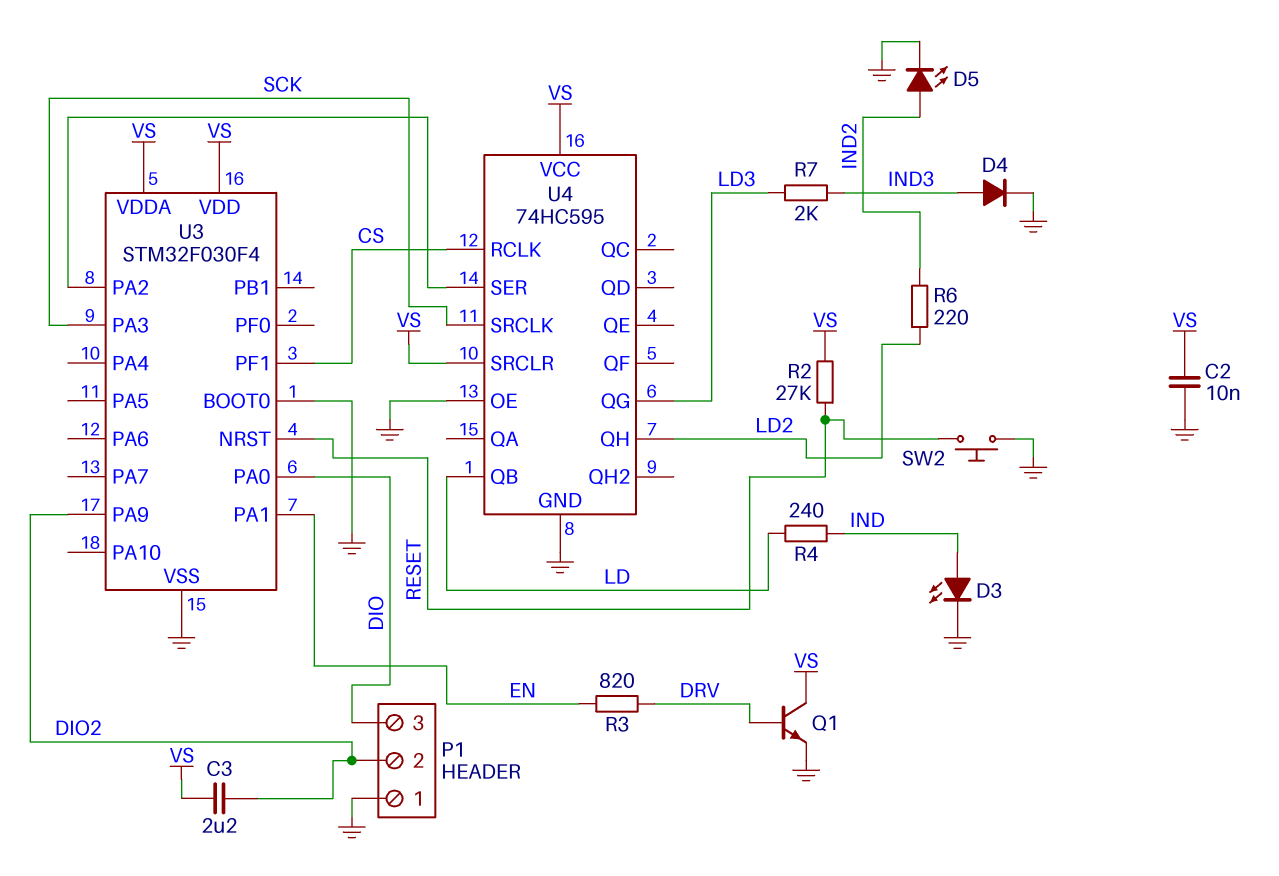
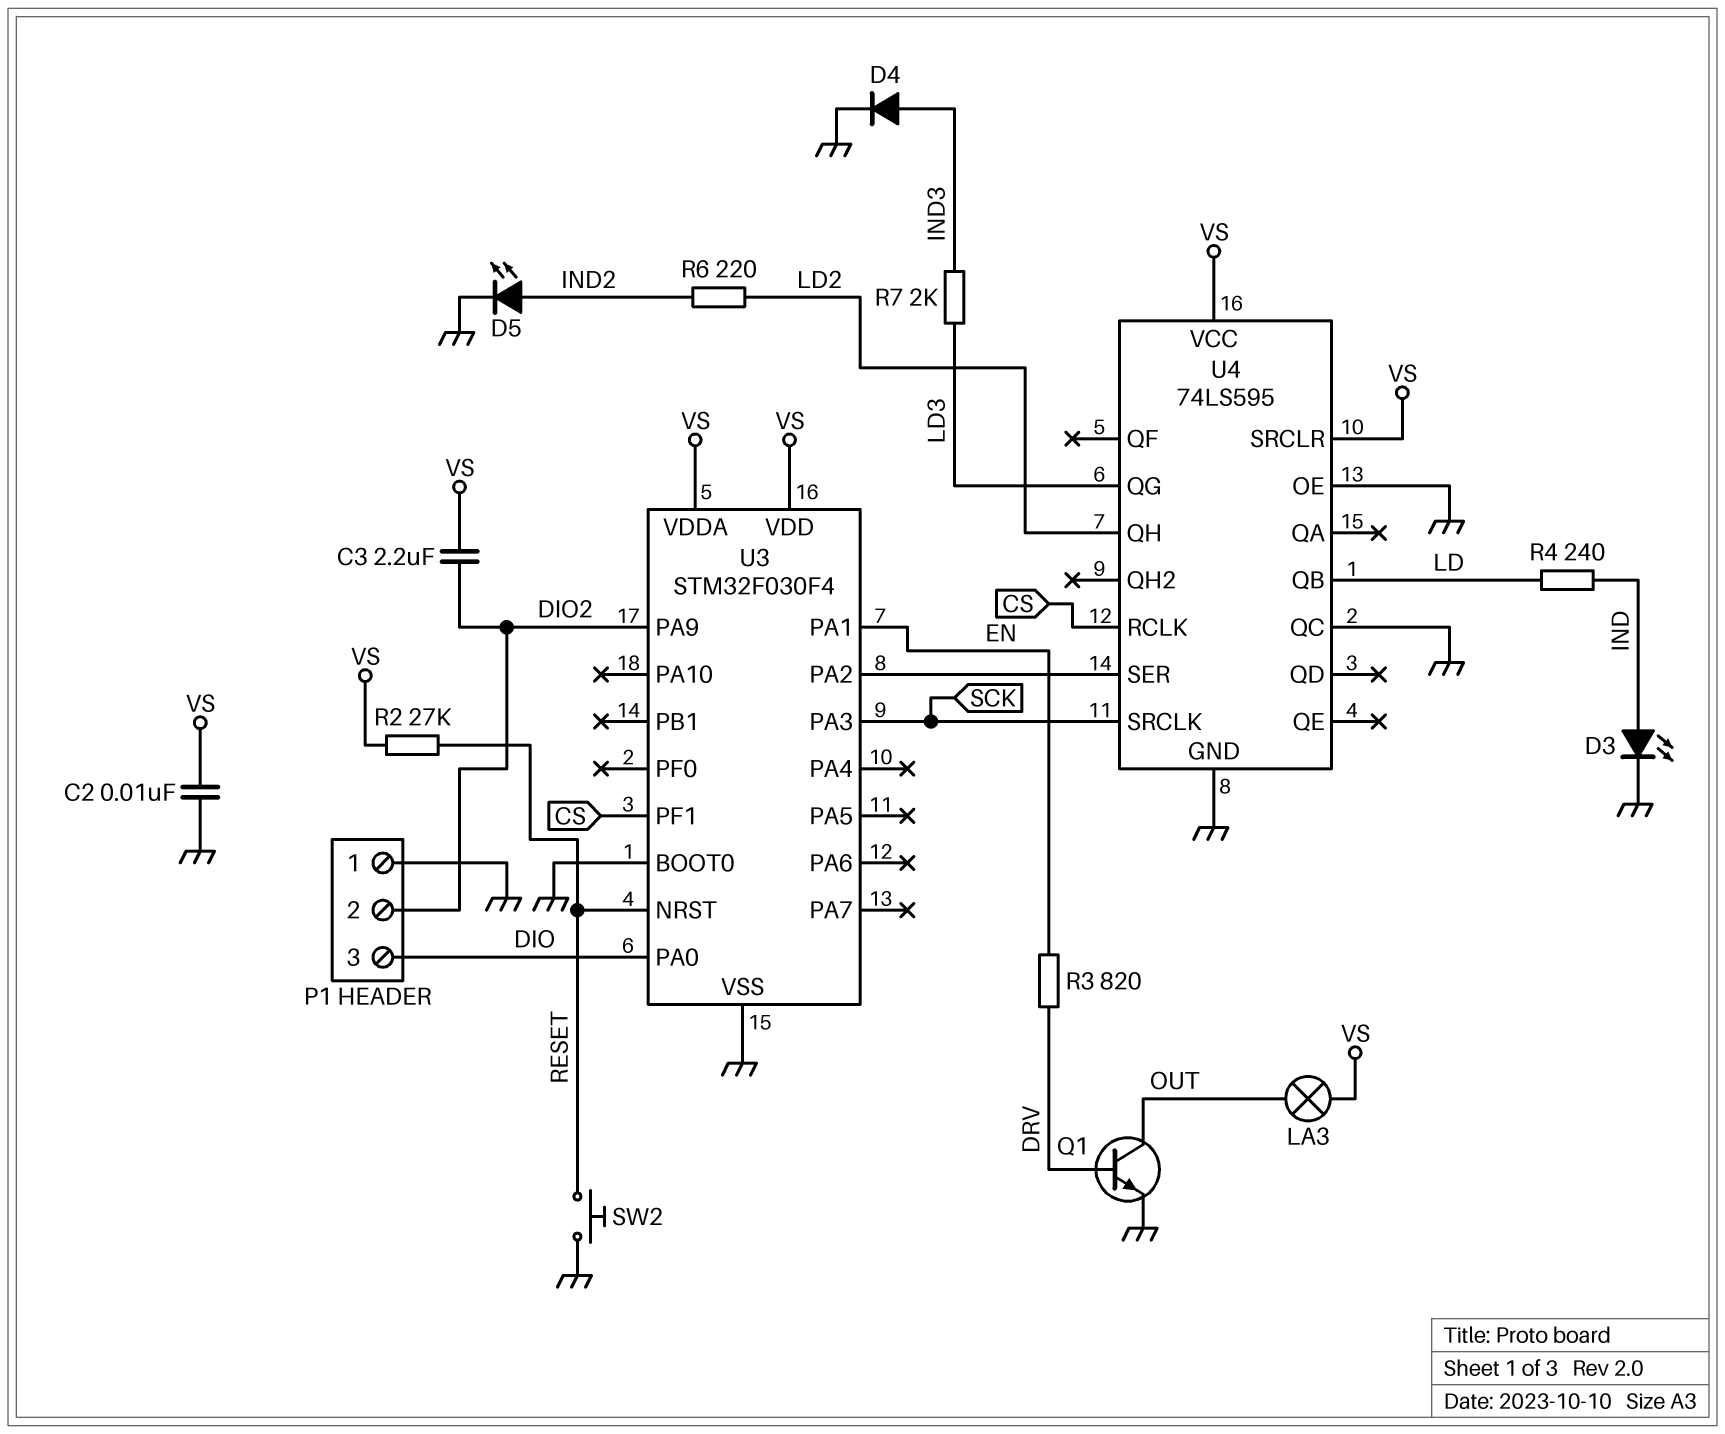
LA3: none -> lamp (OUT, VS)
Q1: NPN (B DRV, C VS, E GND) -> NPN (B DRV, C OUT, E GND)
U4: 74HC595 -> 74LS595
U4 pin QC: none -> GND

